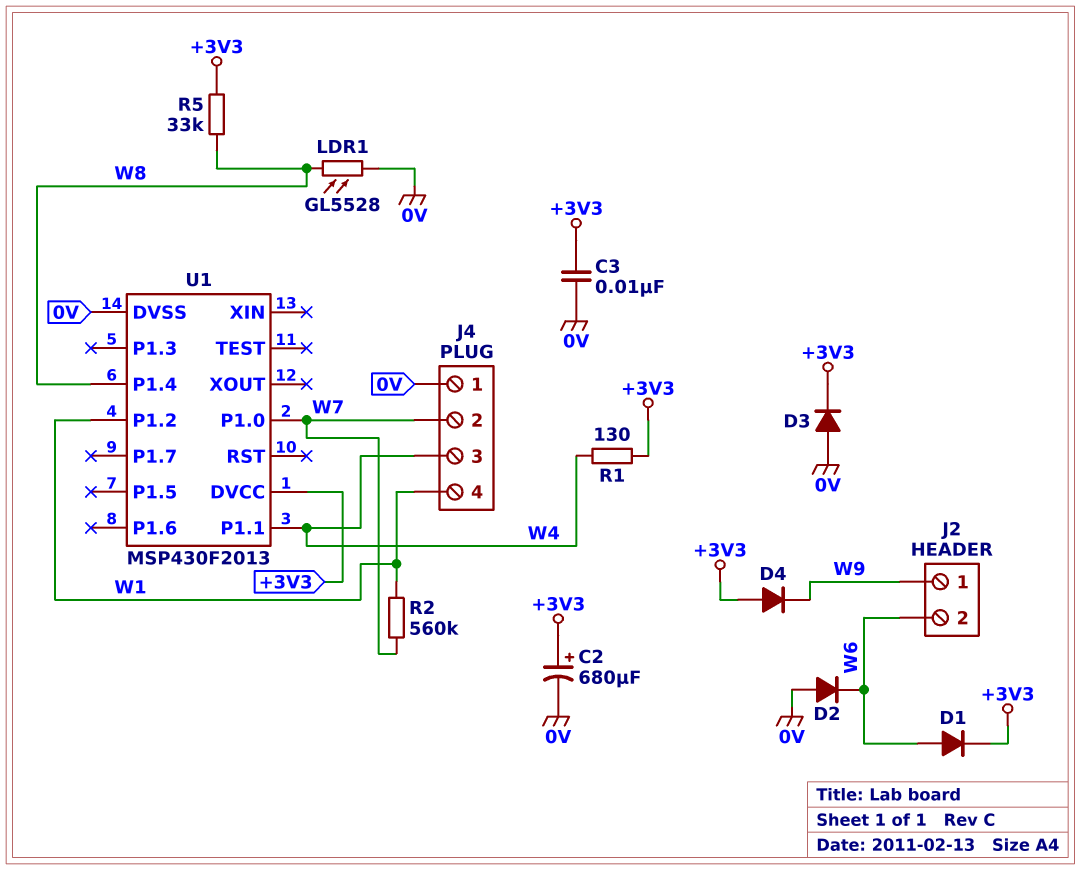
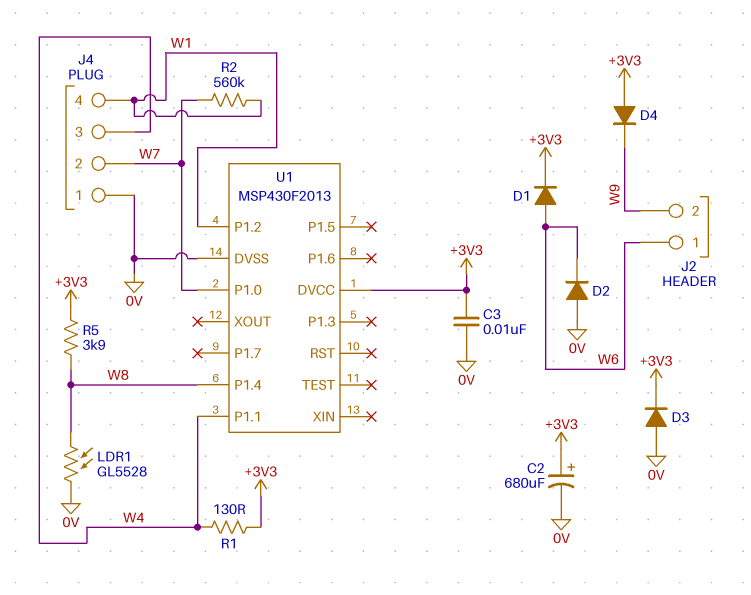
J2 pin 1: W9 -> W6
J2 pin 2: W6 -> W9
R5: 33k (+3V3, W8) -> 3.9k (+3V3, W8)

